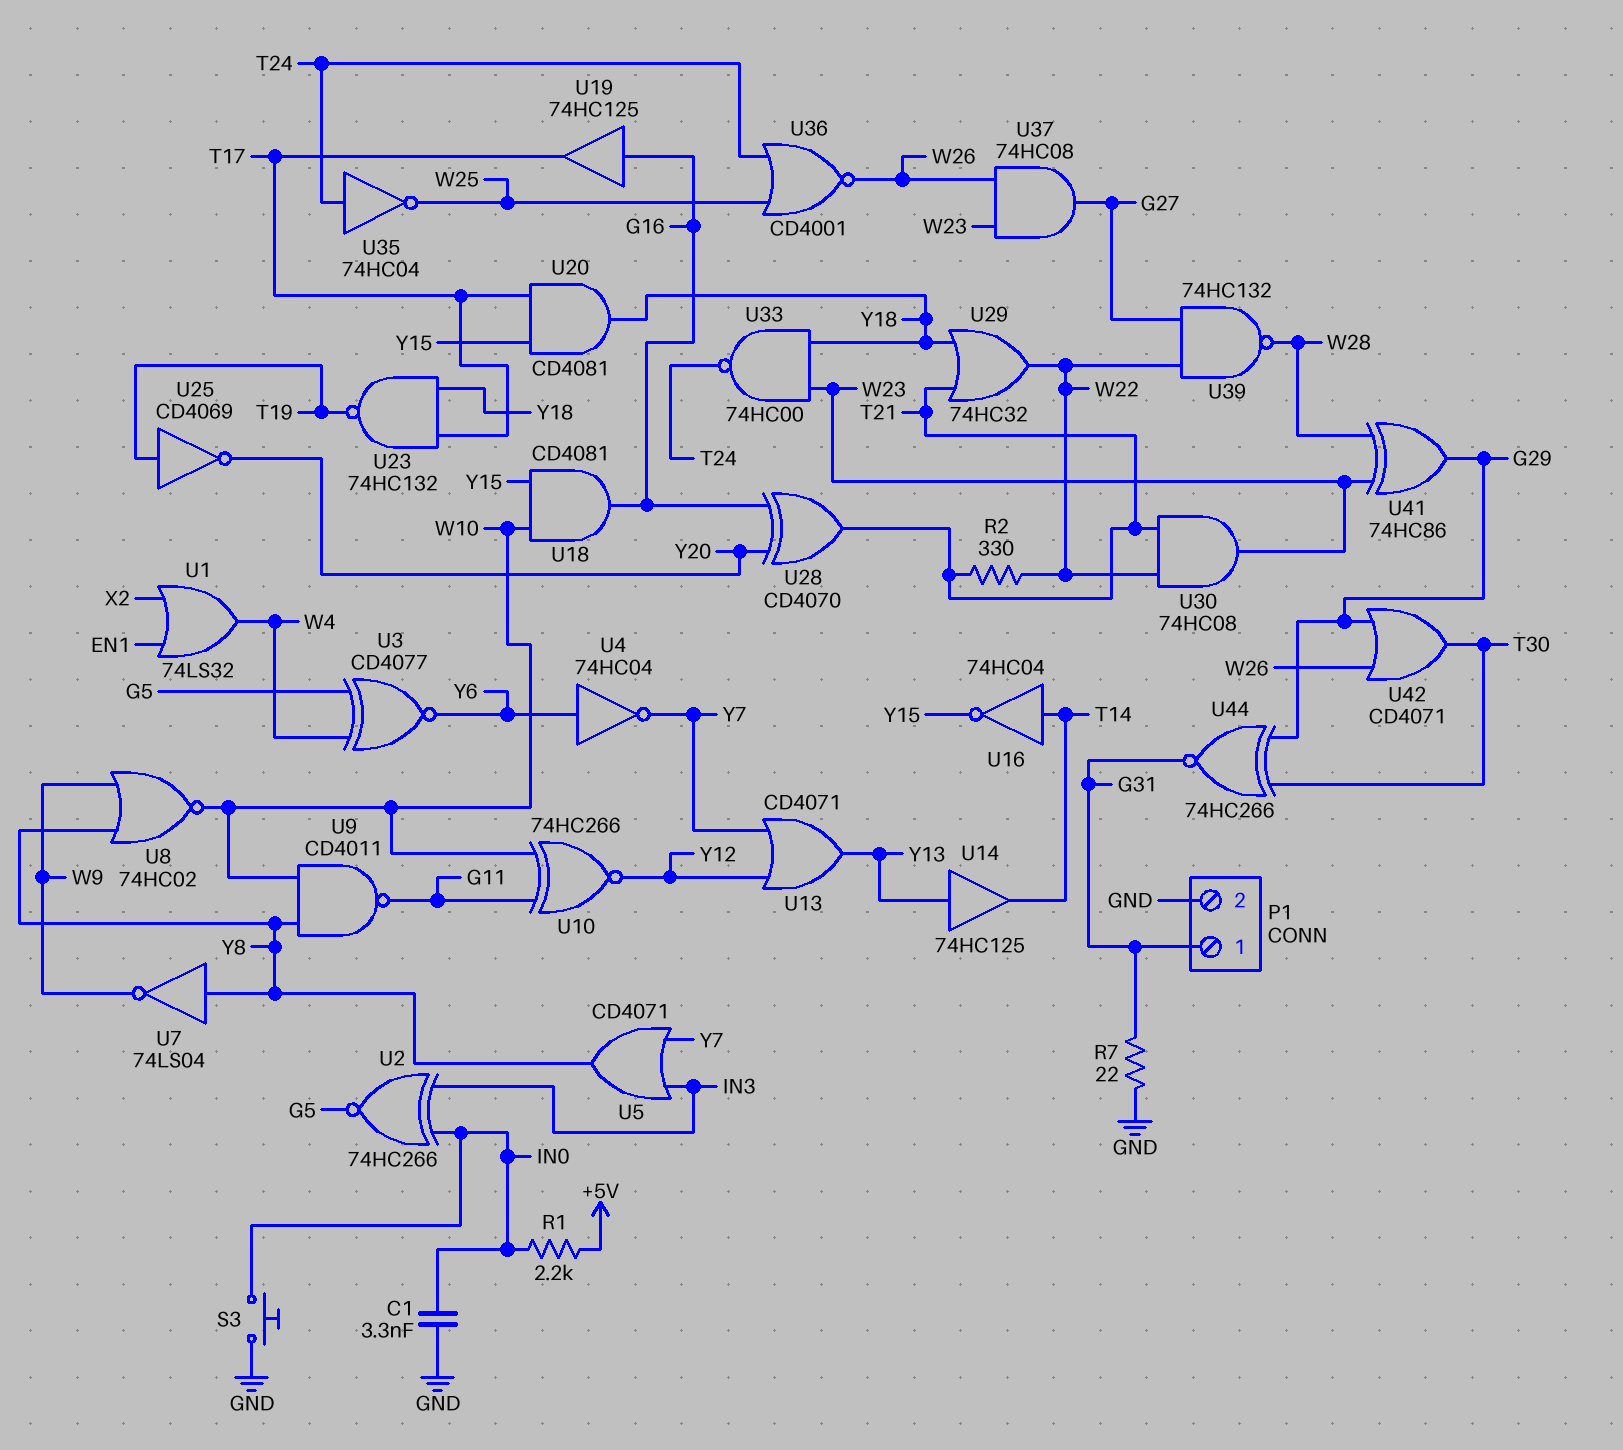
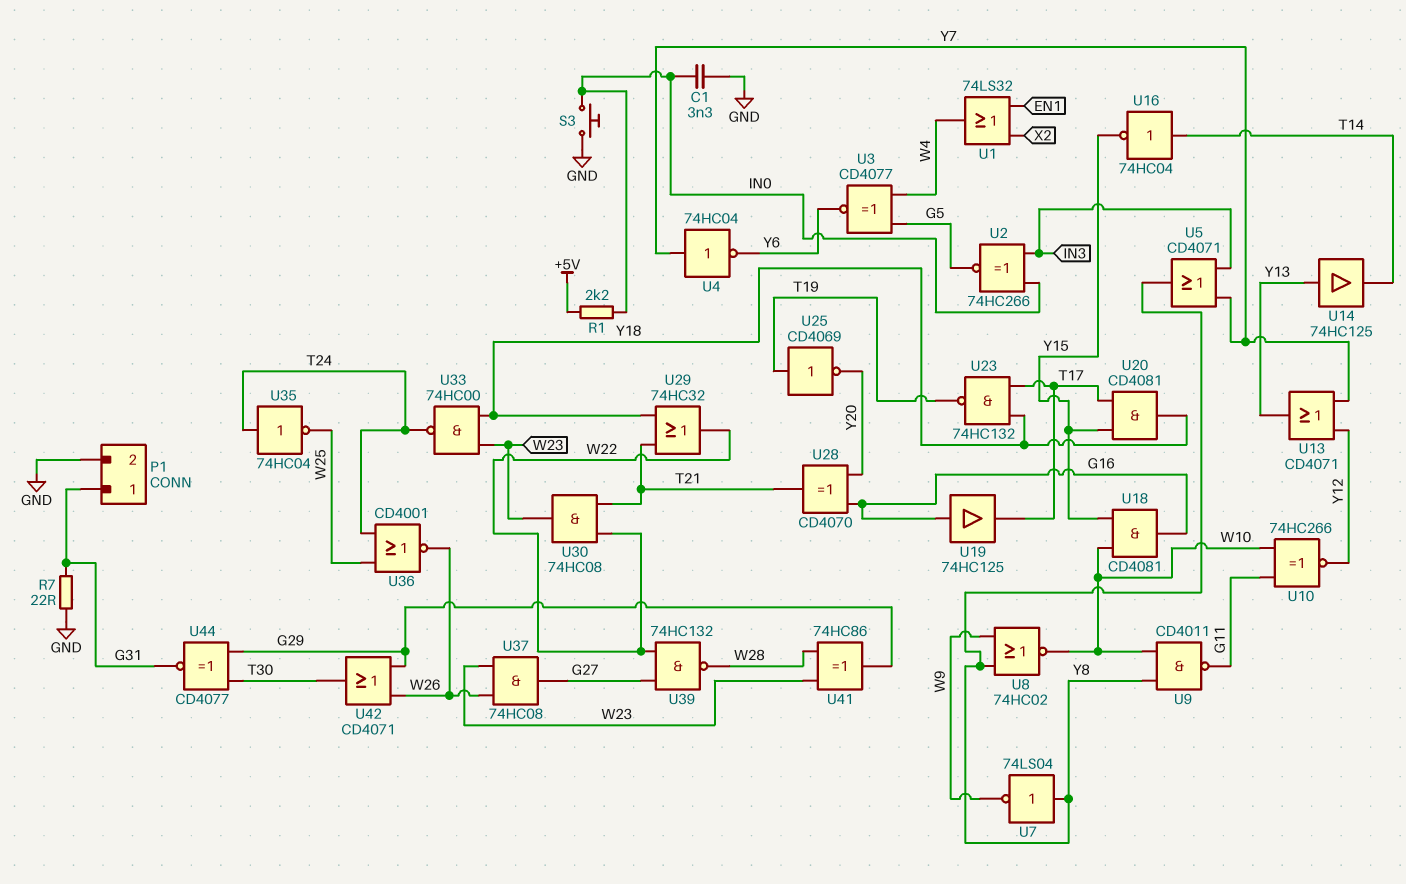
R2: 330 (T21, W22) -> none
U4: NOT 74HC04 (in Y6, out Y7) -> NOT 74HC04 (in Y7, out Y6)
U44: XNOR 74HC266 (in G29, in T30, out G31) -> XNOR CD4077 (in G29, in T30, out G31)

